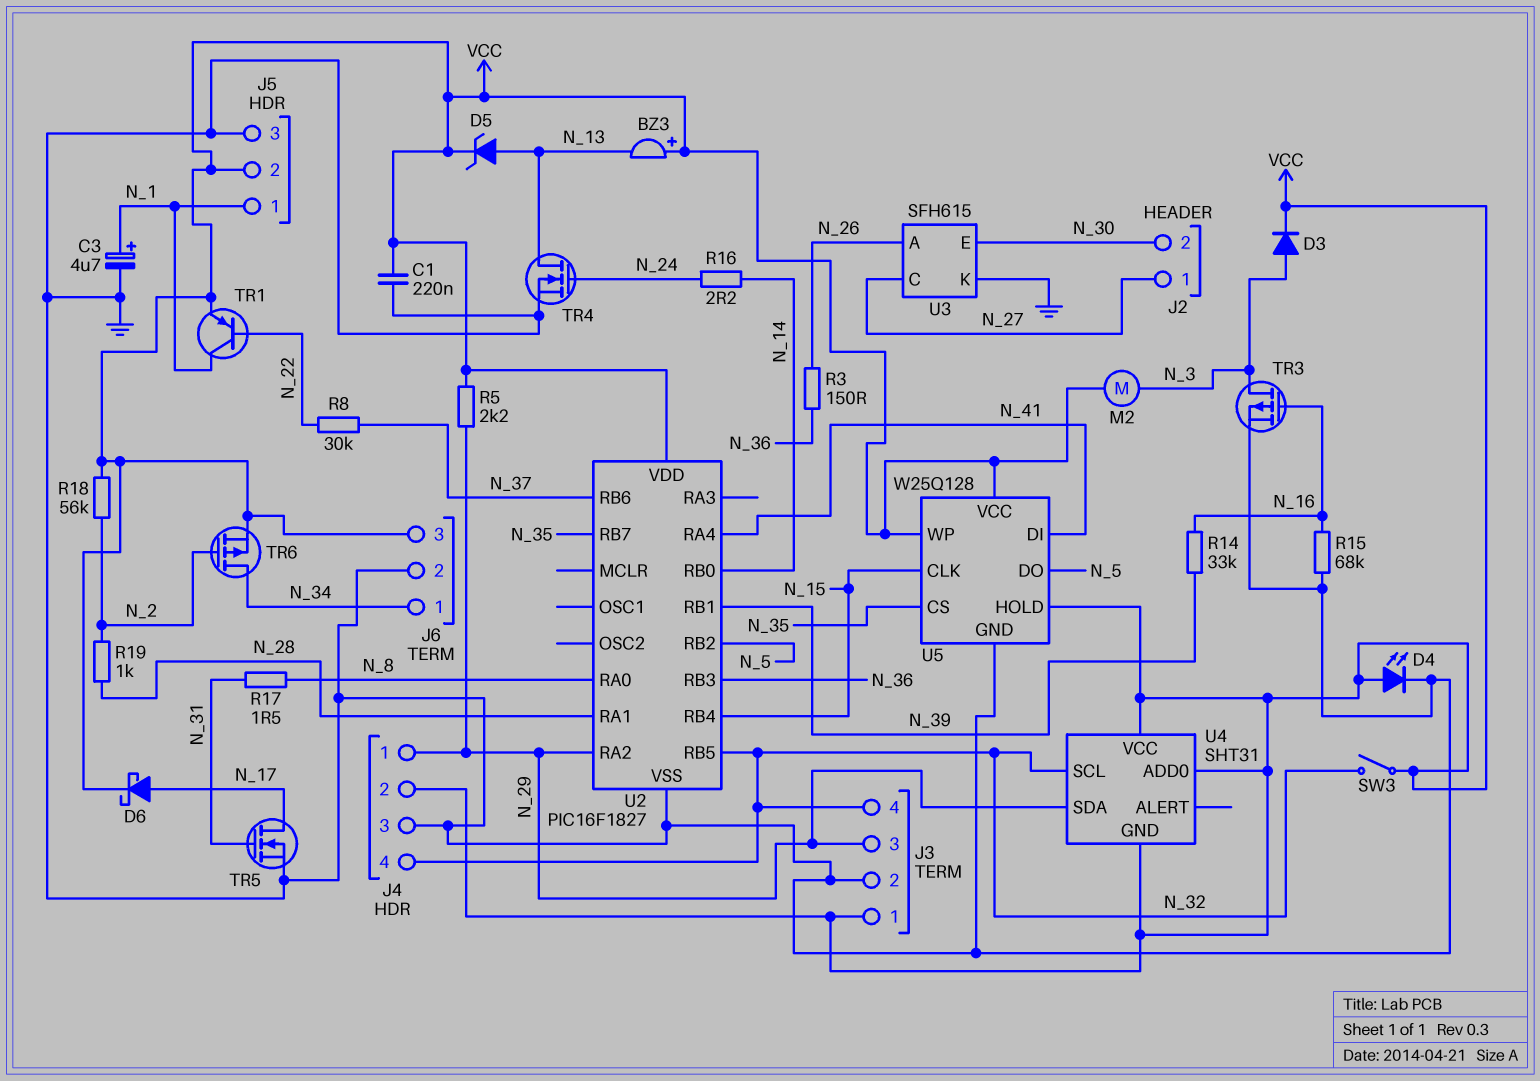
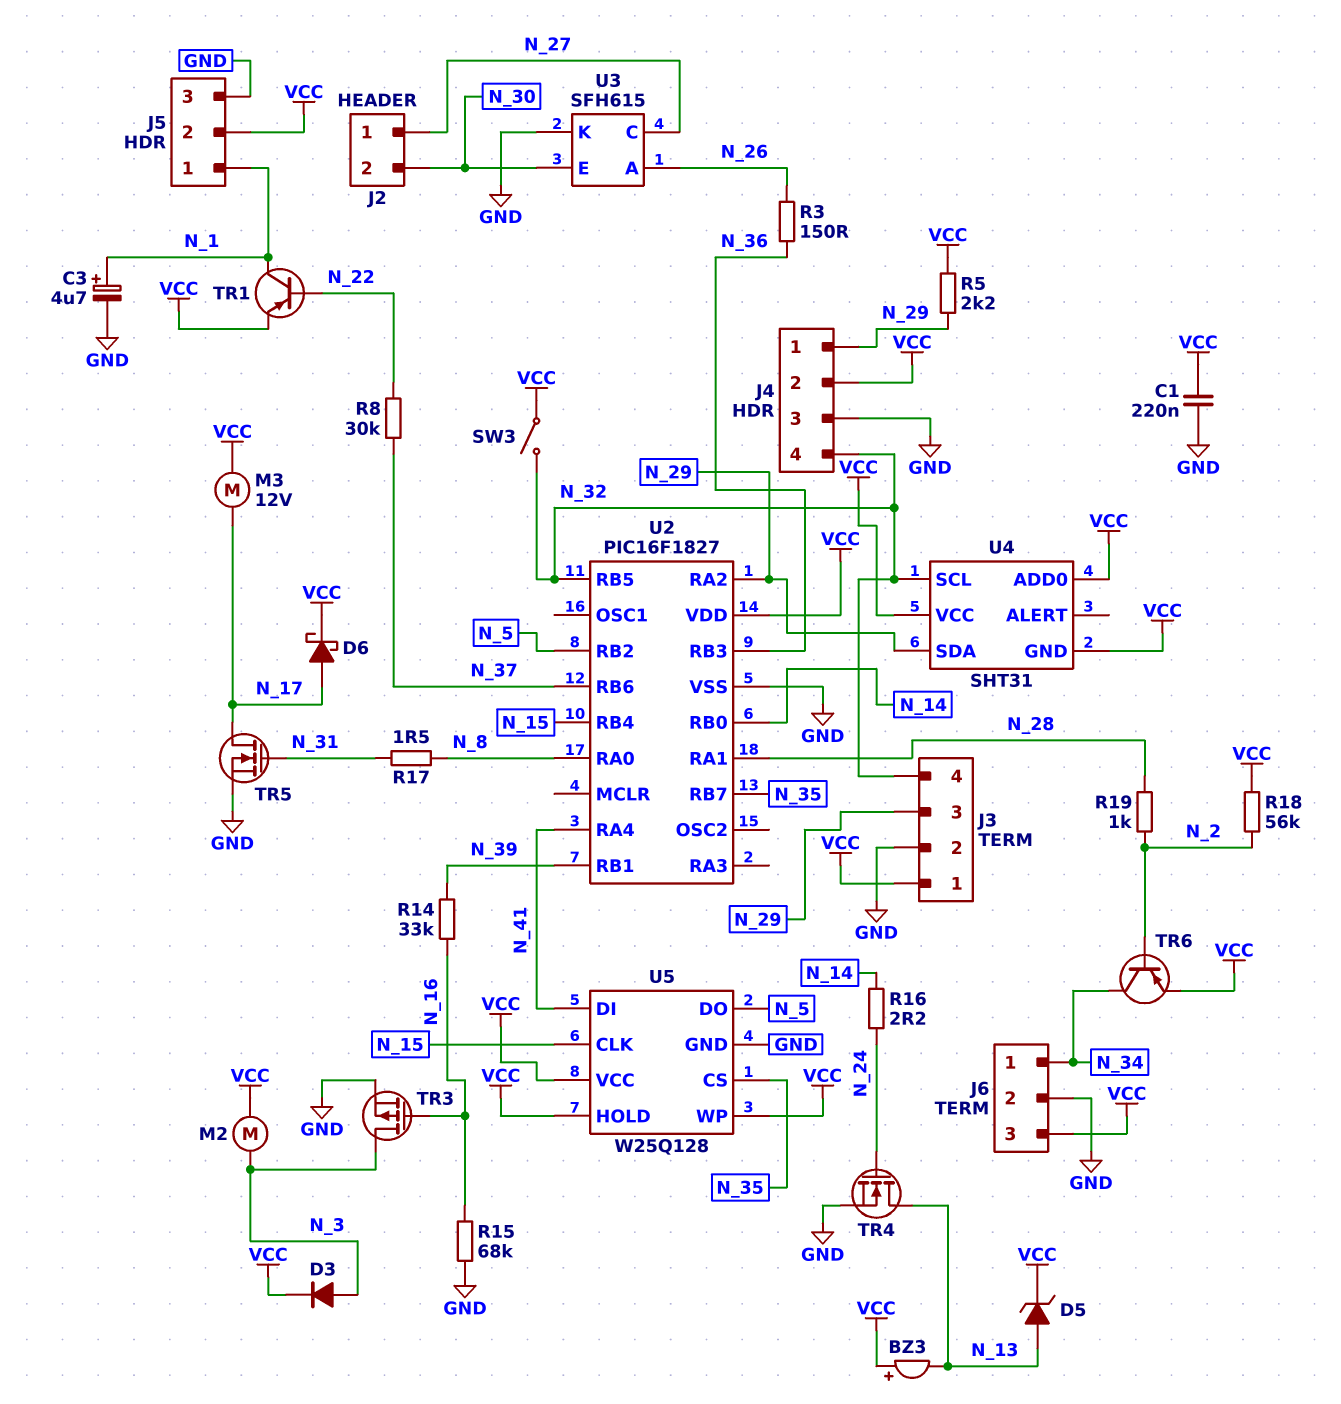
D4: LED (A VCC, K GND) -> none
M3: none -> motor 12V (N_17, VCC)
TR6: PMOS (G N_2, D N_34, S VCC) -> PNP (B N_2, C N_34, E VCC)

